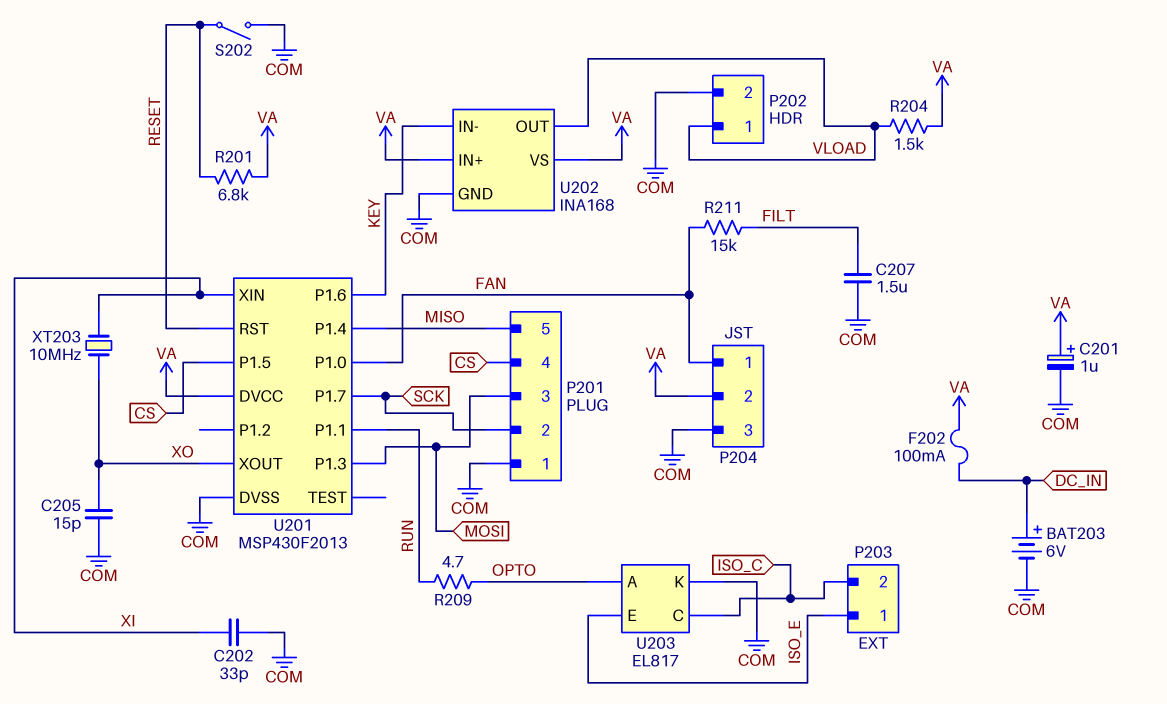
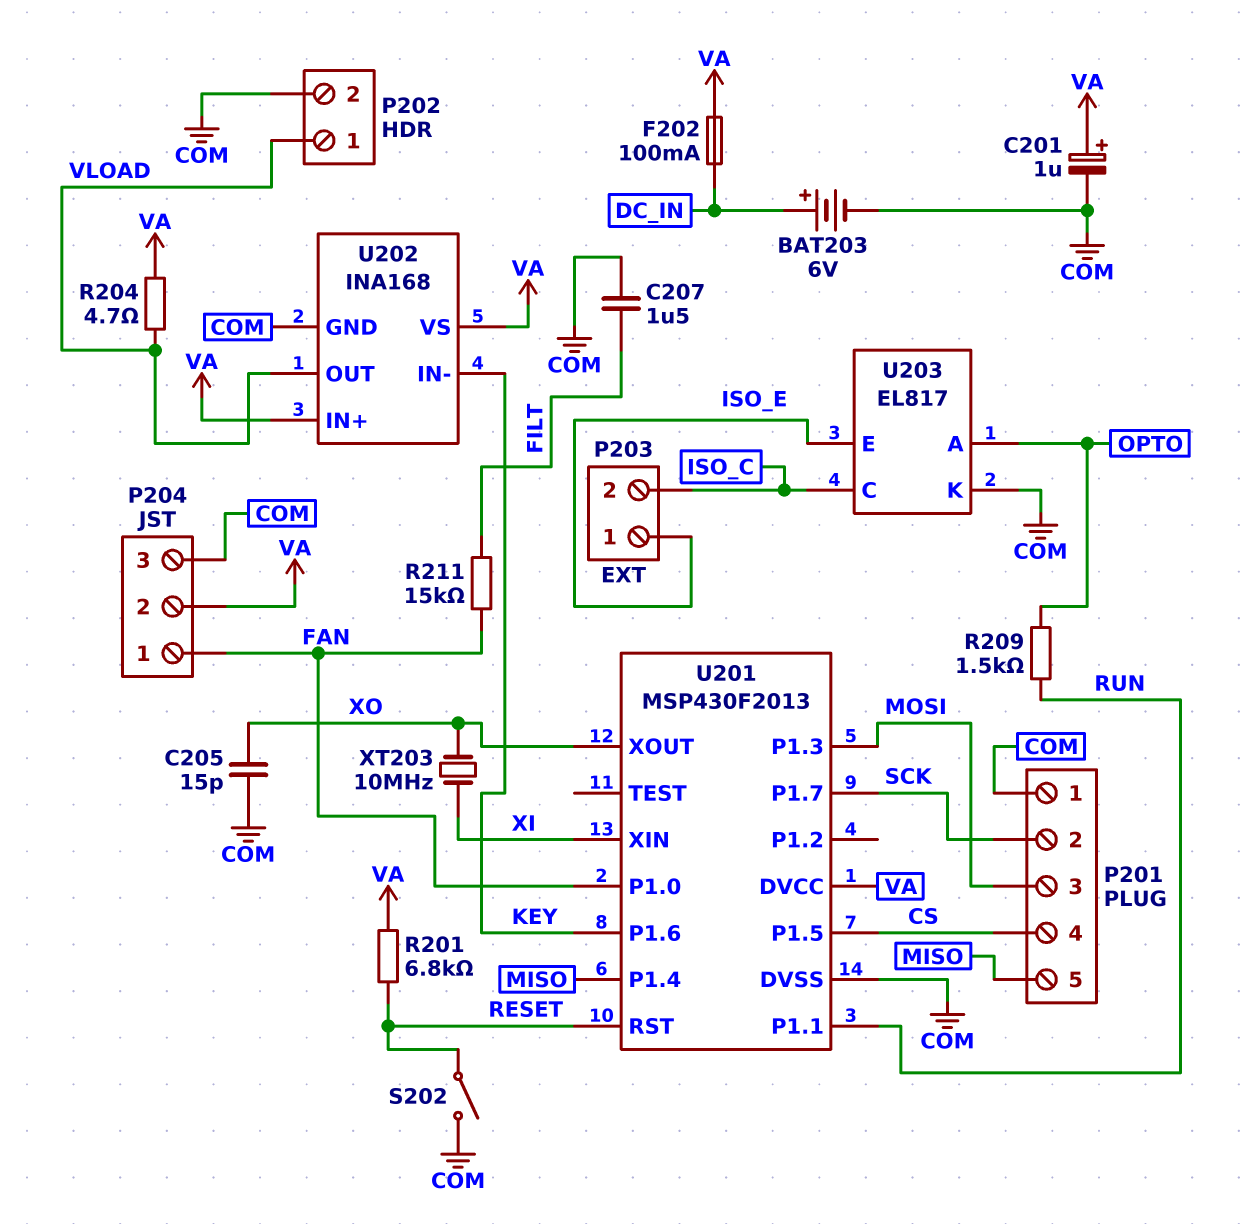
C202: 33pF (COM, XI) -> none
R204: 1.5k (VA, VLOAD) -> 4.7 (VA, VLOAD)
R209: 4.7 (OPTO, RUN) -> 1.5k (OPTO, RUN)

